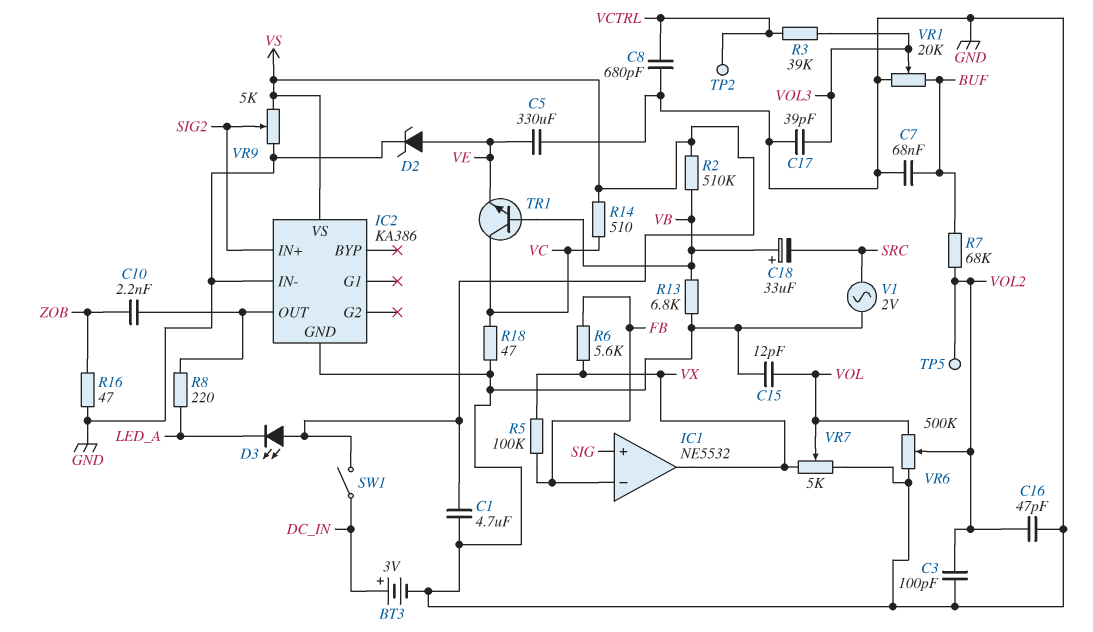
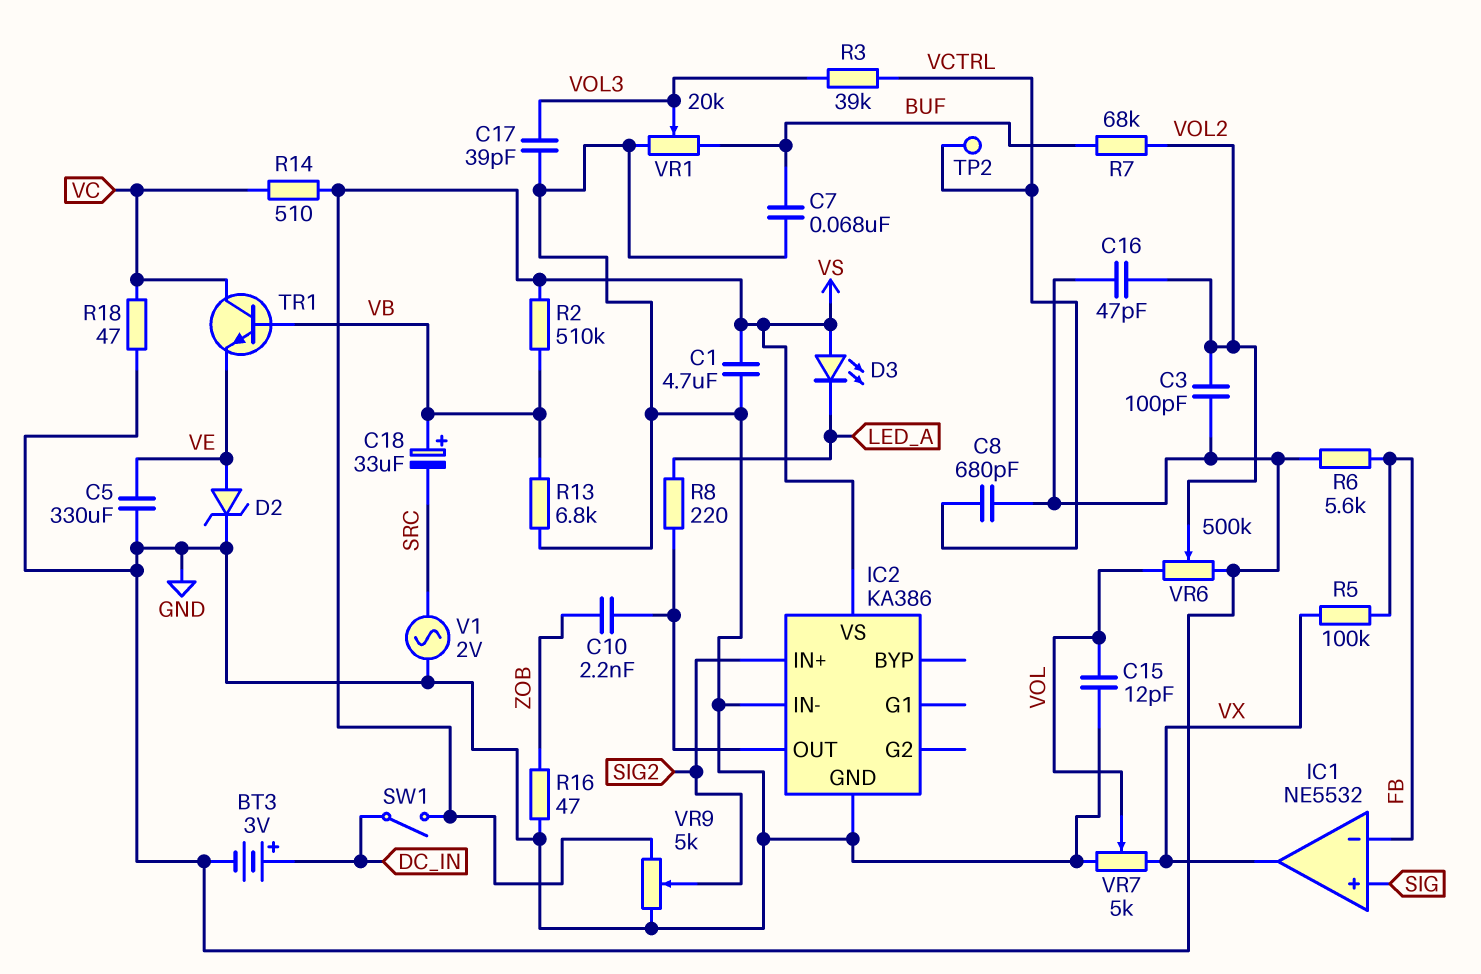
R6: 5.6k (FB, VX) -> 5.6k (FB, GND)
TP5: test point (VOL2) -> none

